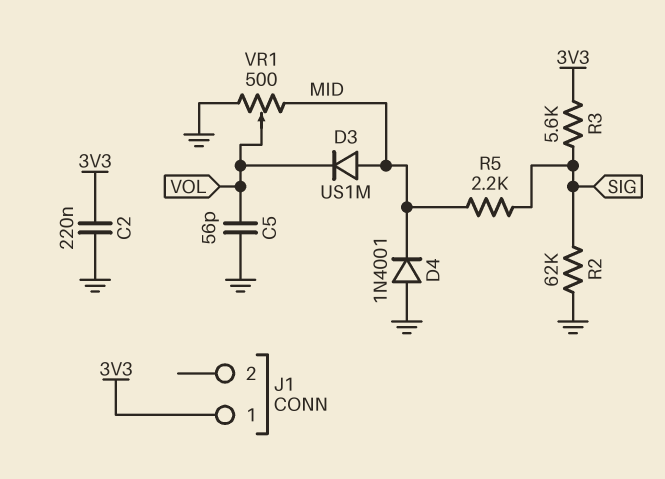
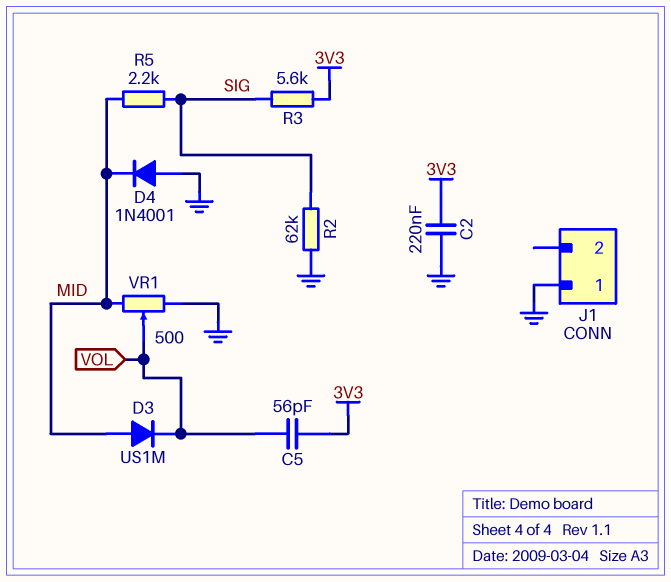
C5: 56pF (GND, VOL) -> 56pF (3V3, VOL)
J1 pin 1: 3V3 -> GND

